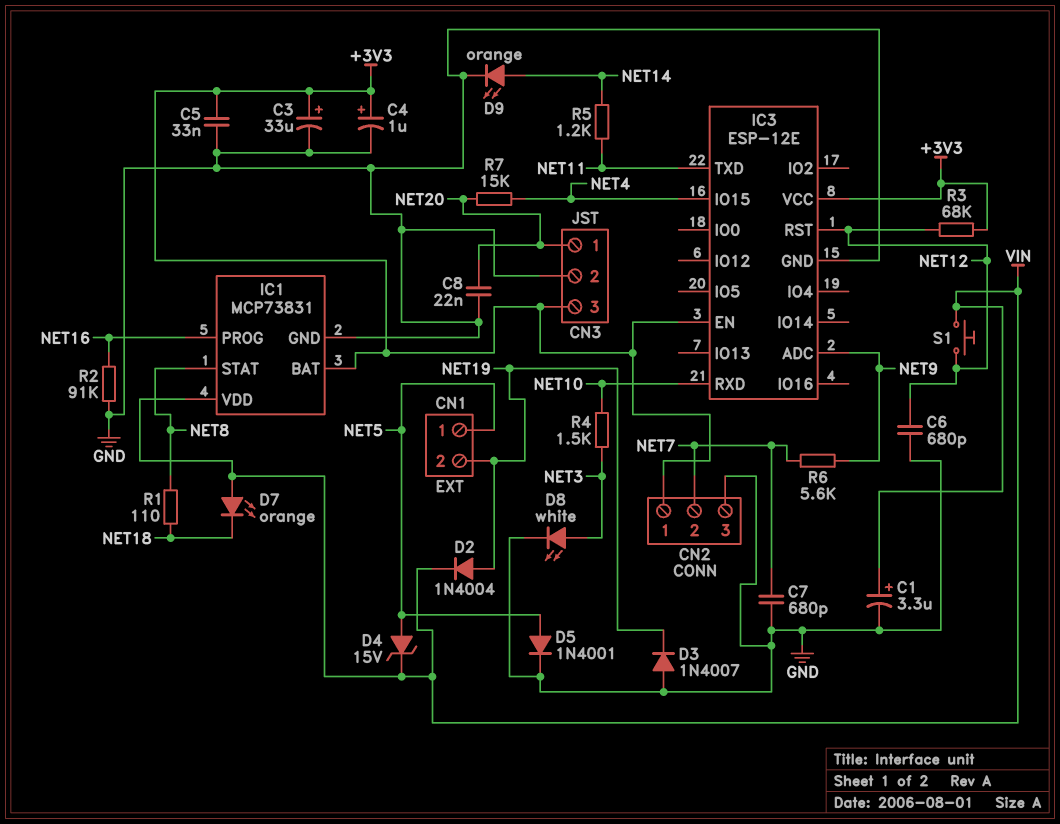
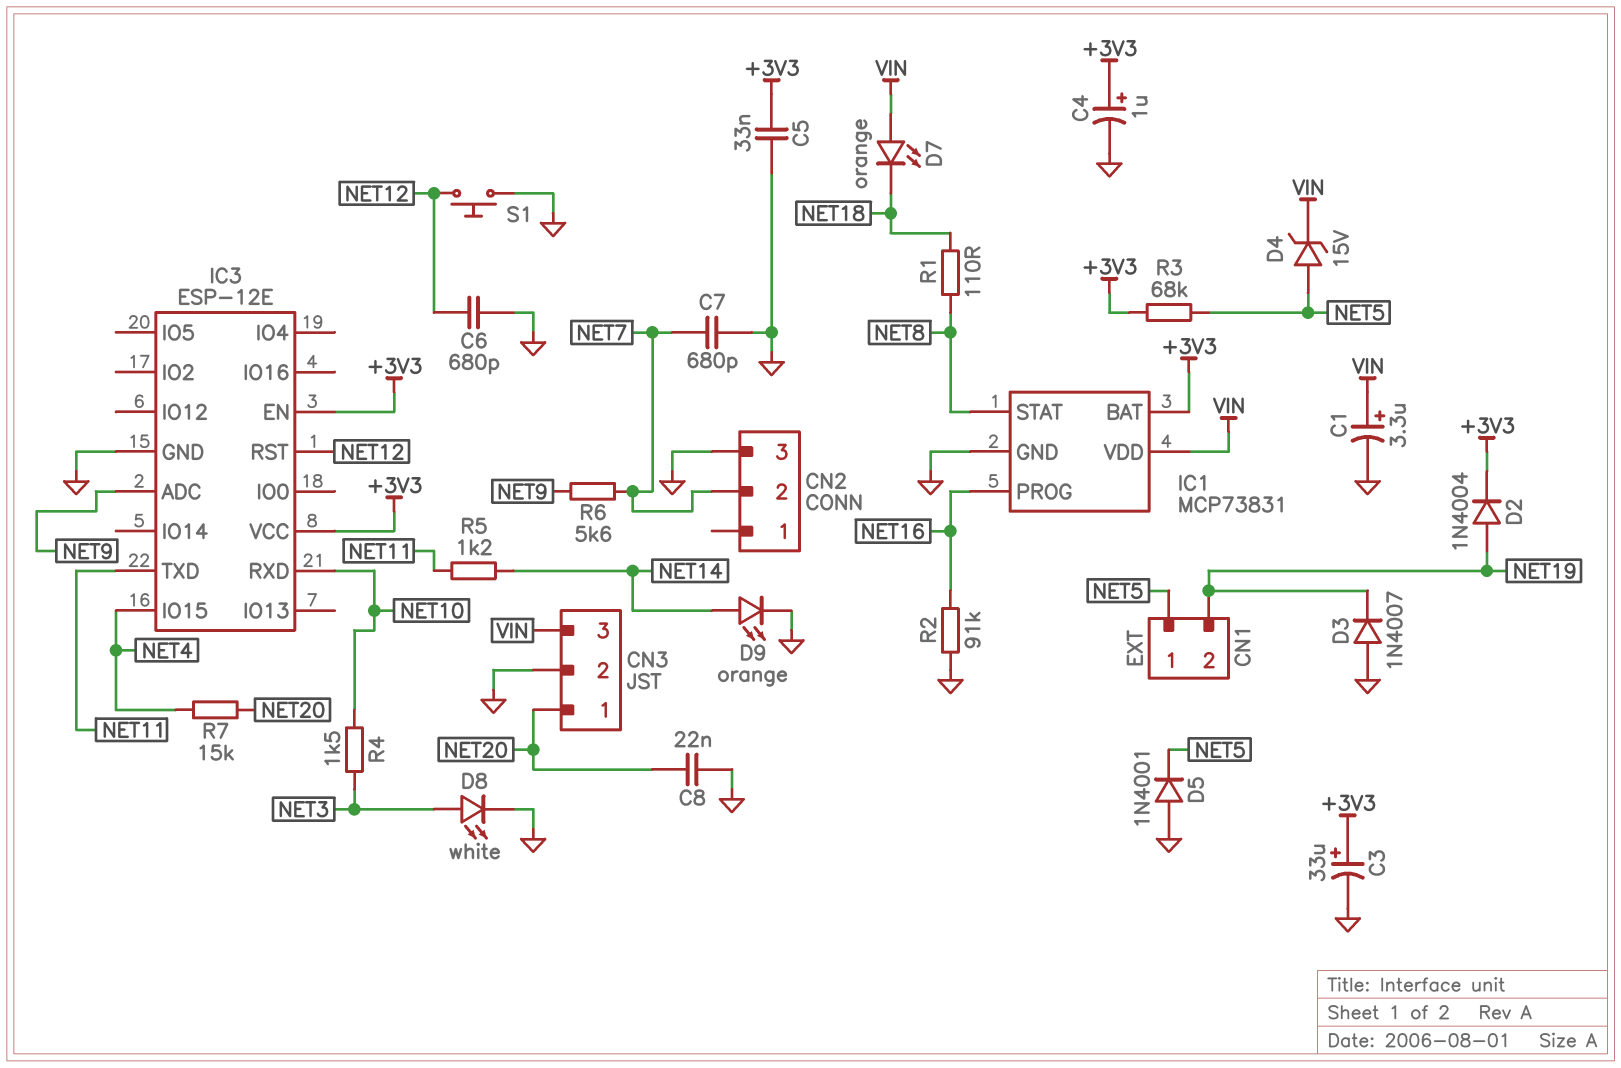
CN2 pin 1: +3V3 -> none
CN3 pin 3: +3V3 -> VIN
D2: diode 1N4004 (A NET19, K VIN) -> diode 1N4004 (A NET19, K +3V3)
D5: diode 1N4001 (A NET5, K GND) -> diode 1N4001 (A GND, K NET5)
R3: 68k (+3V3, NET12) -> 68k (+3V3, NET5)
S1: button (NET12, VIN) -> button (GND, NET12)

